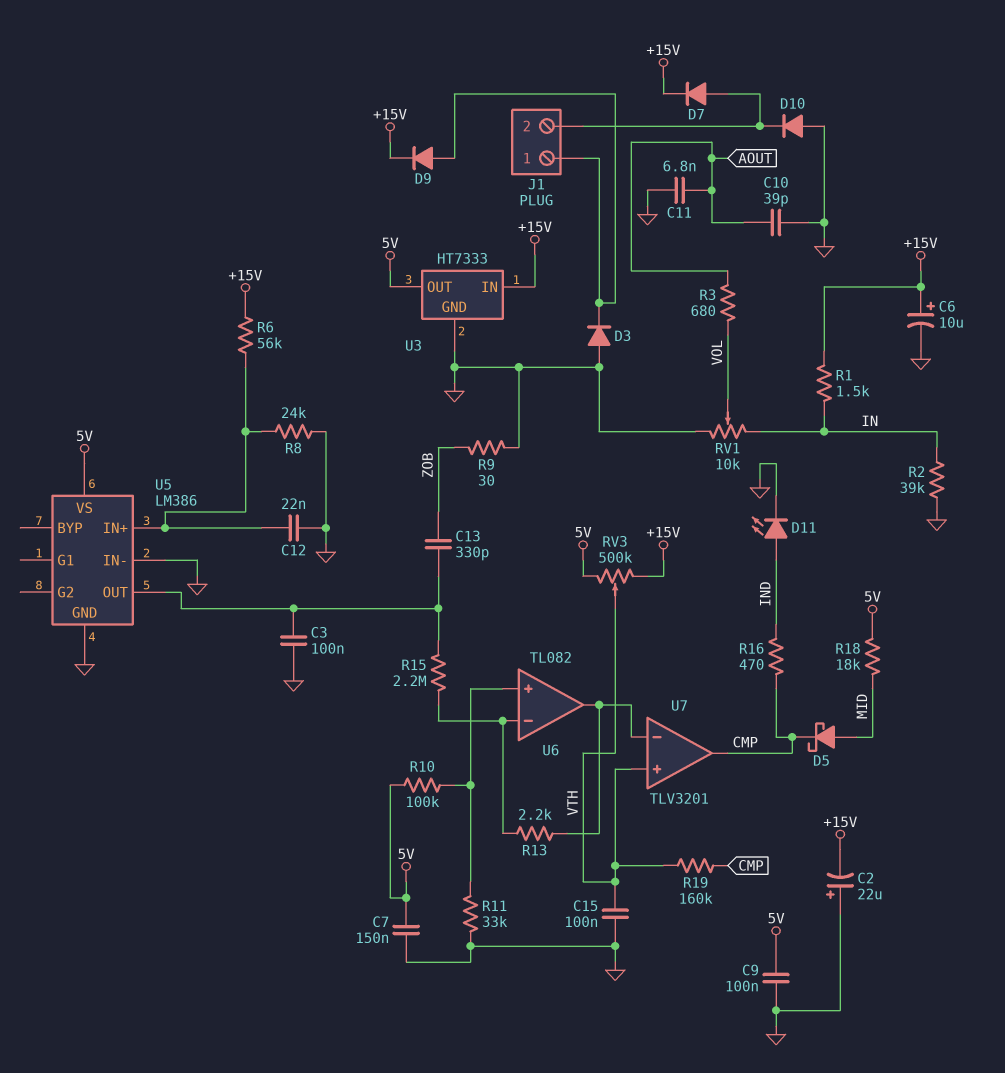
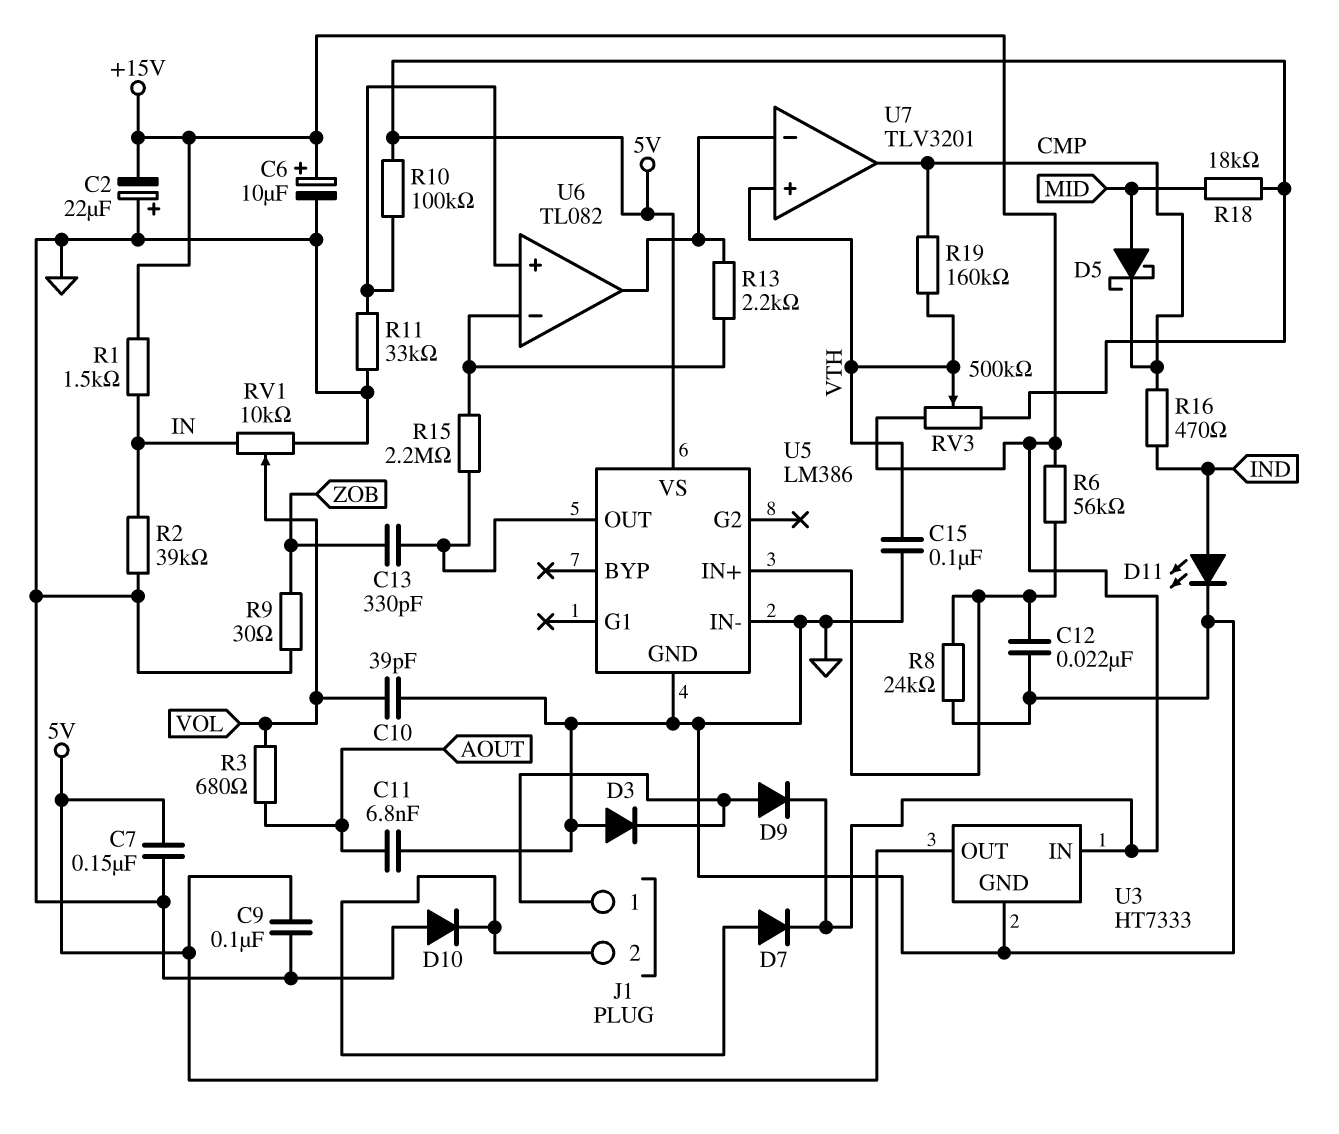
C3: 100nF (GND, U5/OUT) -> none
C10: 39pF (AOUT, GND) -> 39pF (GND, VOL)

